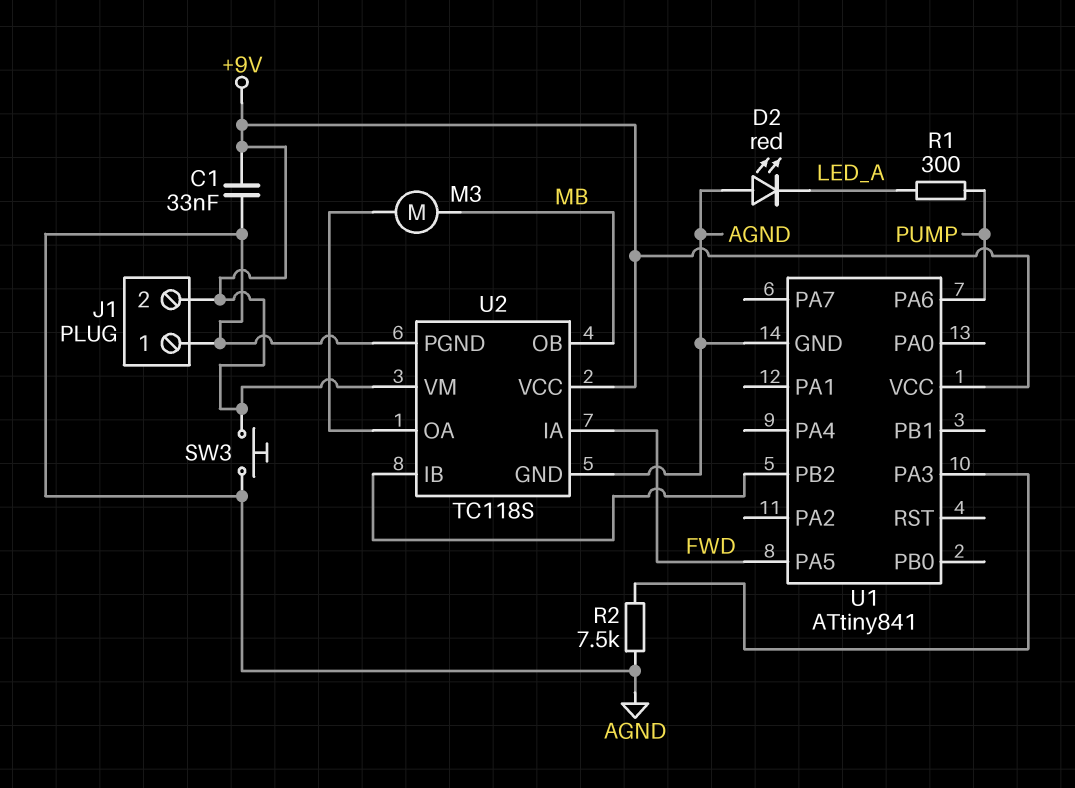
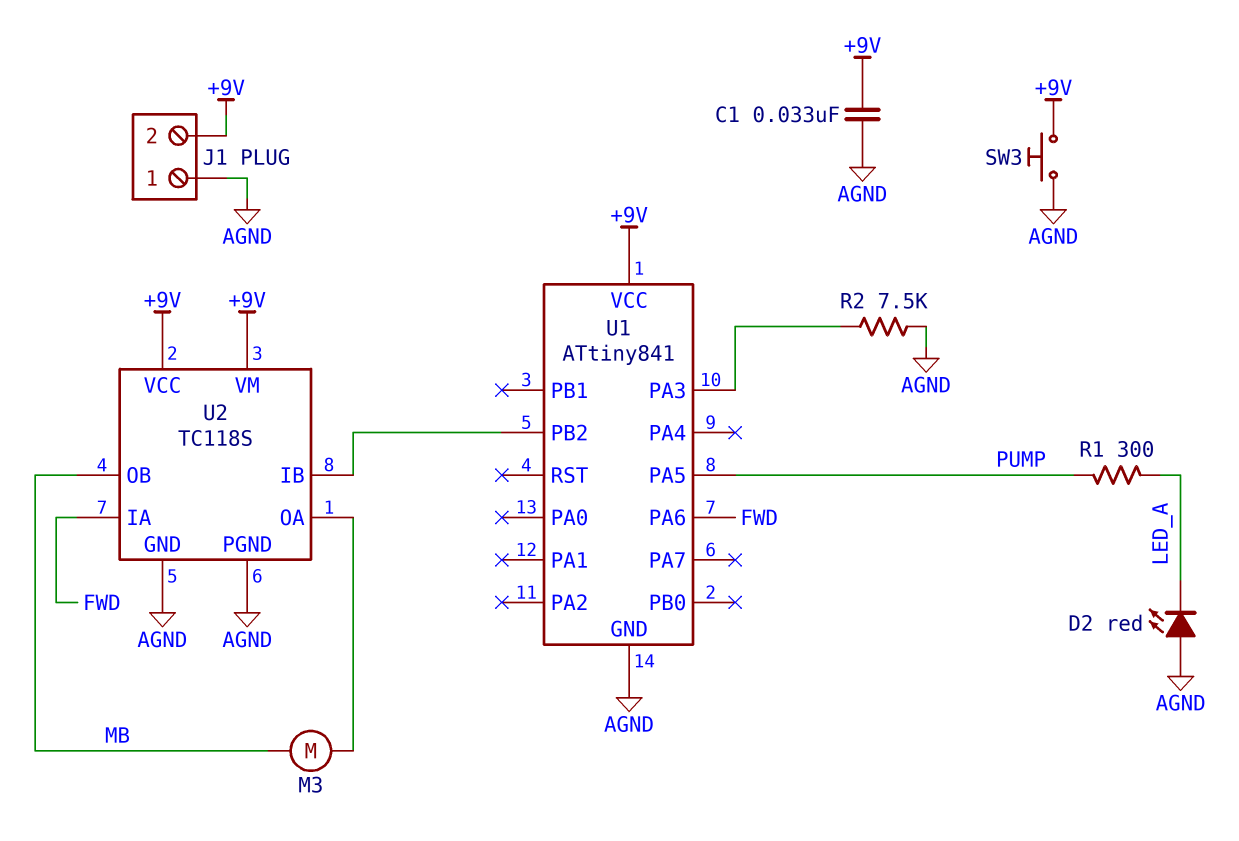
U1 pin PA5: FWD -> PUMP
U1 pin PA6: PUMP -> FWD

